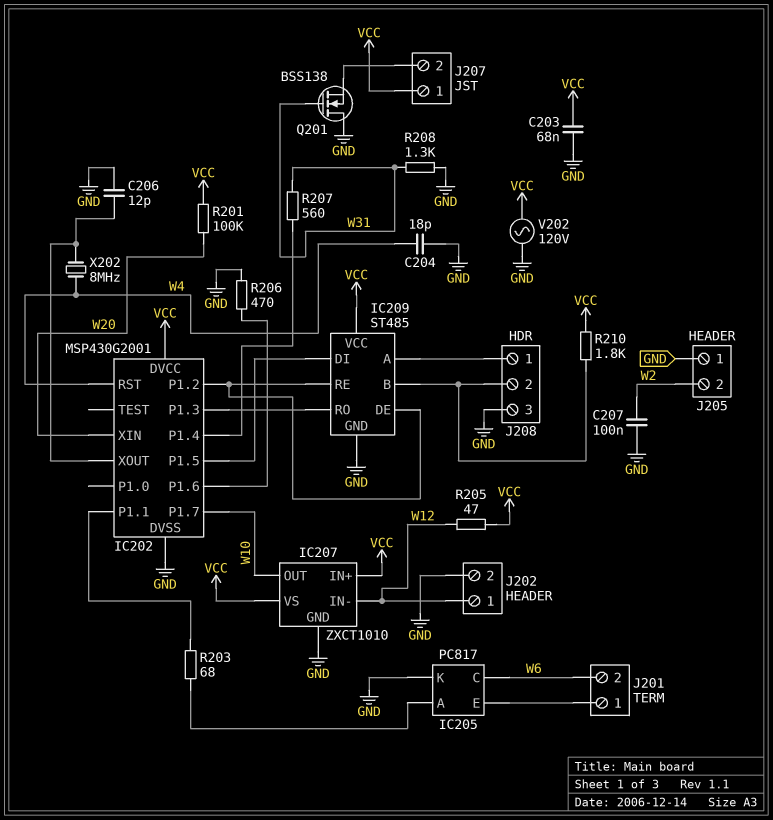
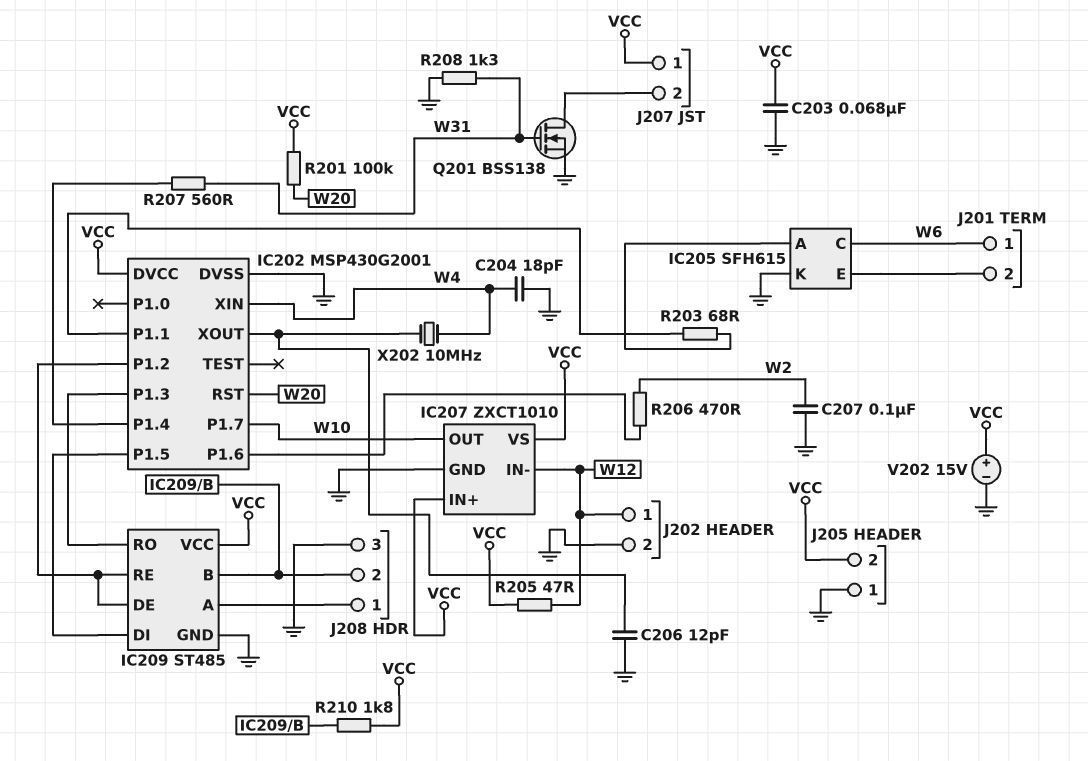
IC202 pin RST: W4 -> W20
IC202 pin XIN: W20 -> W4
IC205: PC817 -> SFH615
J201 pin 1: IC205/E -> W6
J201 pin 2: W6 -> IC205/E
J205 pin 2: W2 -> VCC
Q201: NMOS BSS138 (G W31, D GND, S J207/2) -> NMOS BSS138 (G W31, D J207/2, S GND)
R206: 470 (GND, IC202/P1.6) -> 470 (IC202/P1.6, W2)
V202: AC 120V (GND, VCC) -> 15V (plus VCC, minus GND)
X202: 8MHz (IC202/XOUT, W4) -> 10MHz (IC202/XOUT, W4)

